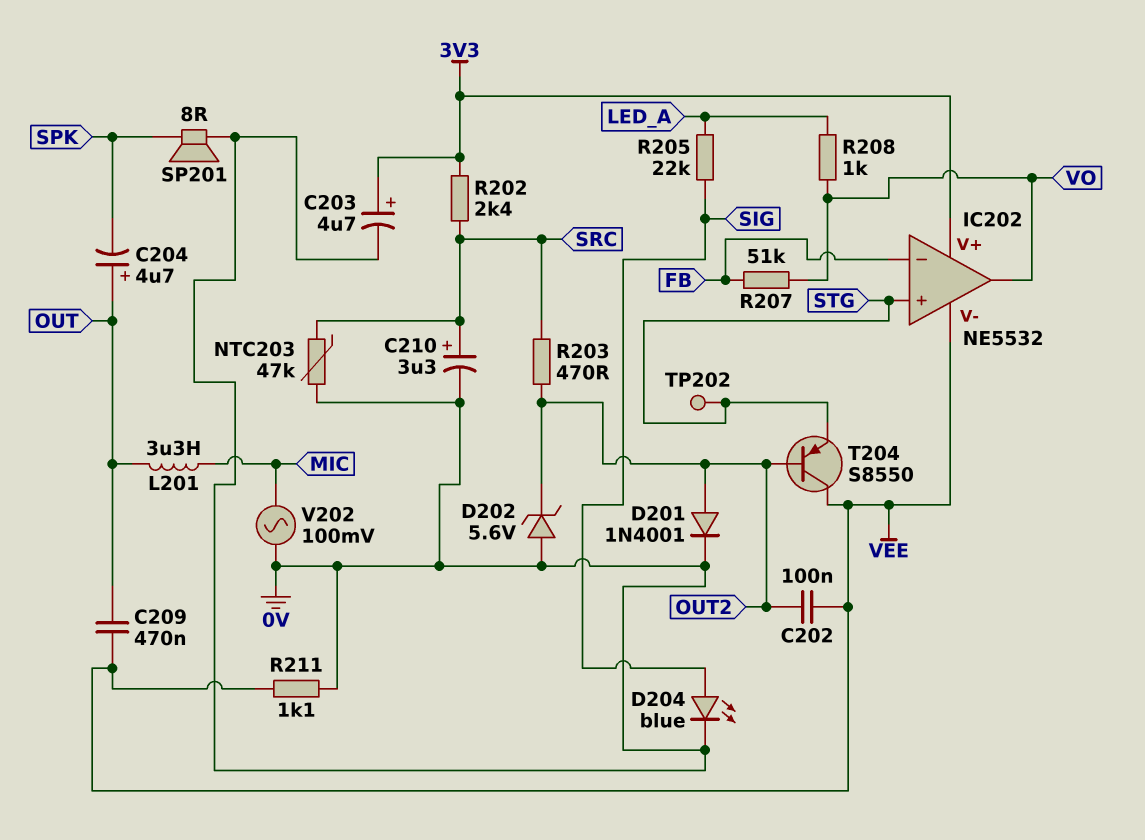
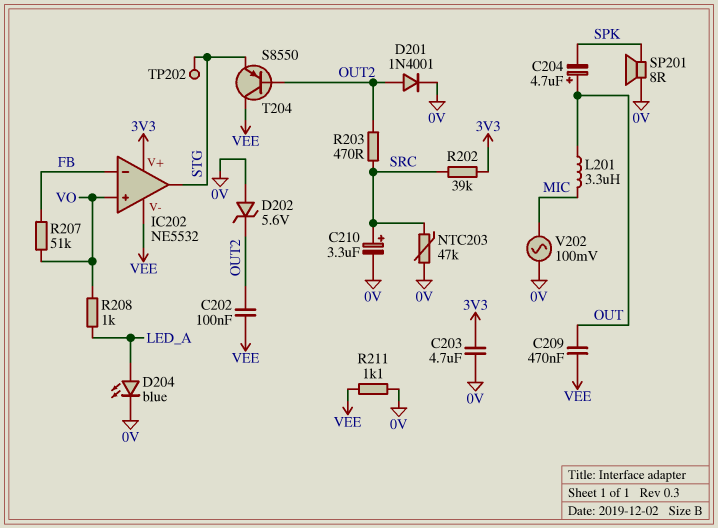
C203: 4.7uF (plus 3V3, minus 0V) -> 4.7uF (0V, 3V3)
D204: LED blue (A SIG, K 0V) -> LED blue (A LED_A, K 0V)
IC202 pin in+: STG -> VO
IC202 pin out: VO -> STG
R202: 2.4k (3V3, SRC) -> 39k (3V3, SRC)
R205: 22k (LED_A, SIG) -> none

